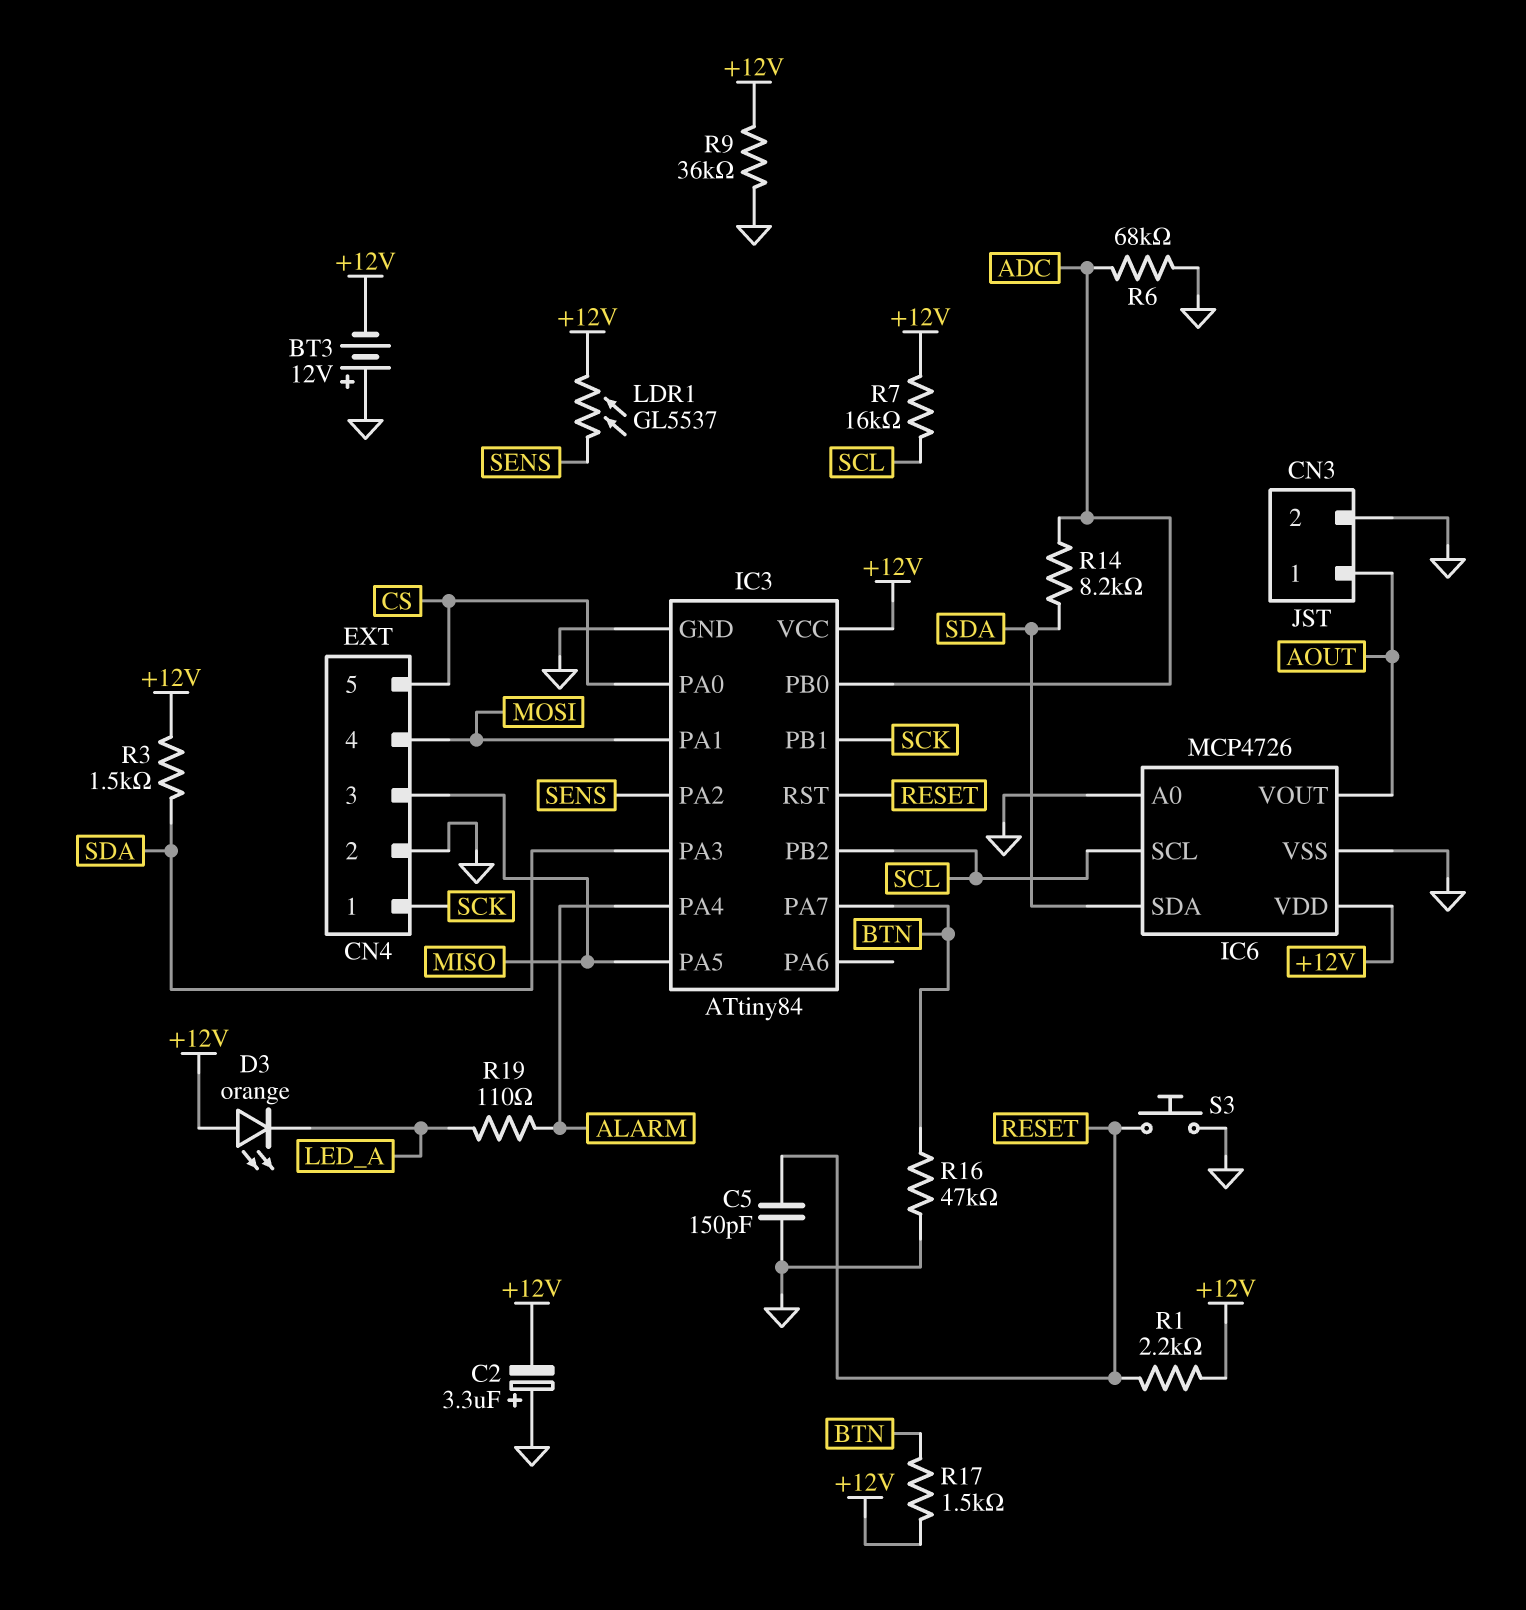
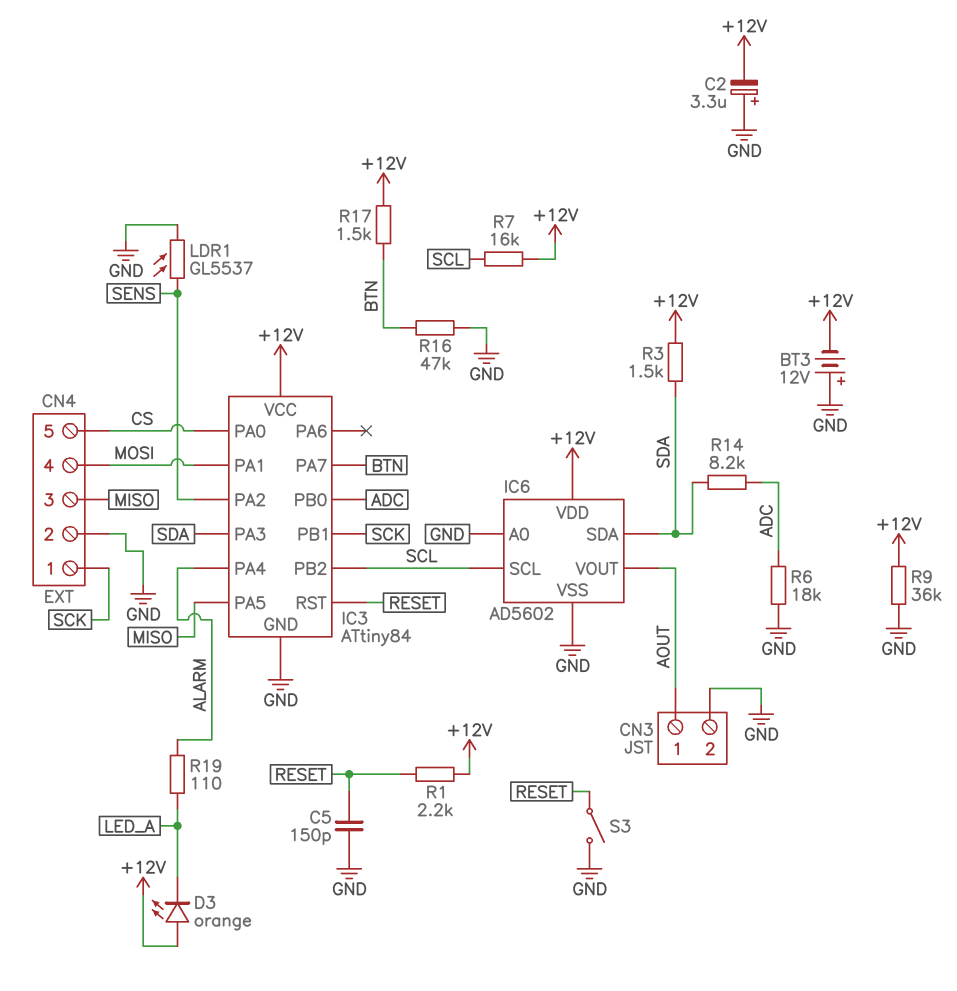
IC6: MCP4726 -> AD5602
LDR1: GL5537 (+12V, SENS) -> GL5537 (GND, SENS)
R6: 68k (ADC, GND) -> 18k (ADC, GND)
S3: button (GND, RESET) -> switch (GND, RESET)

